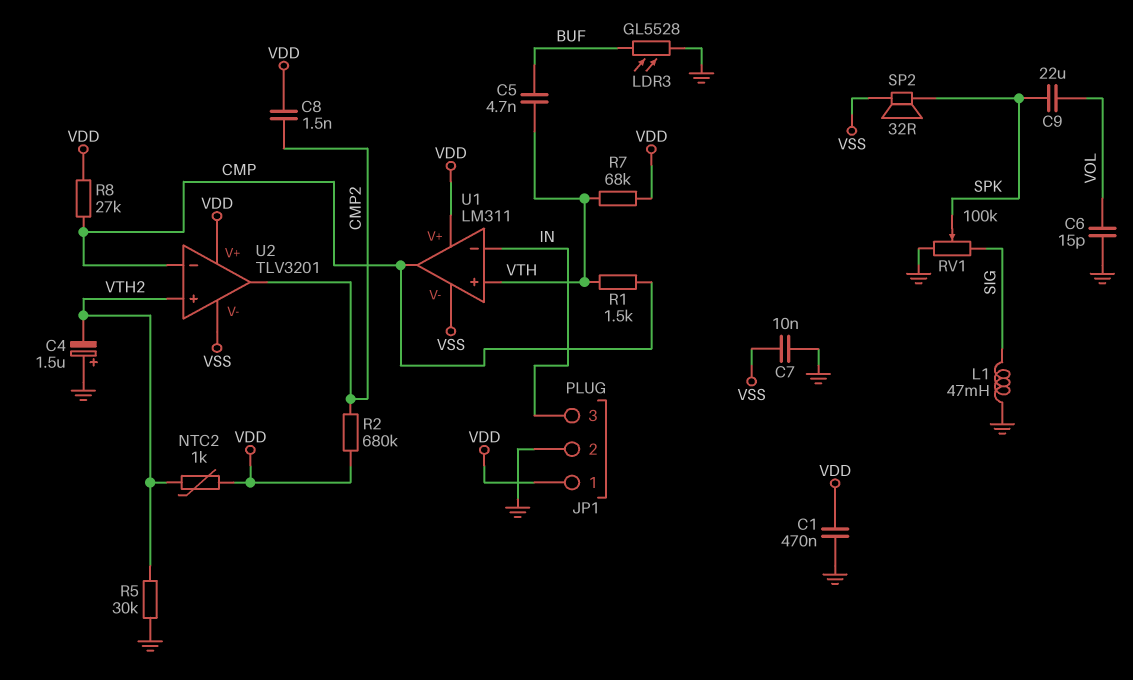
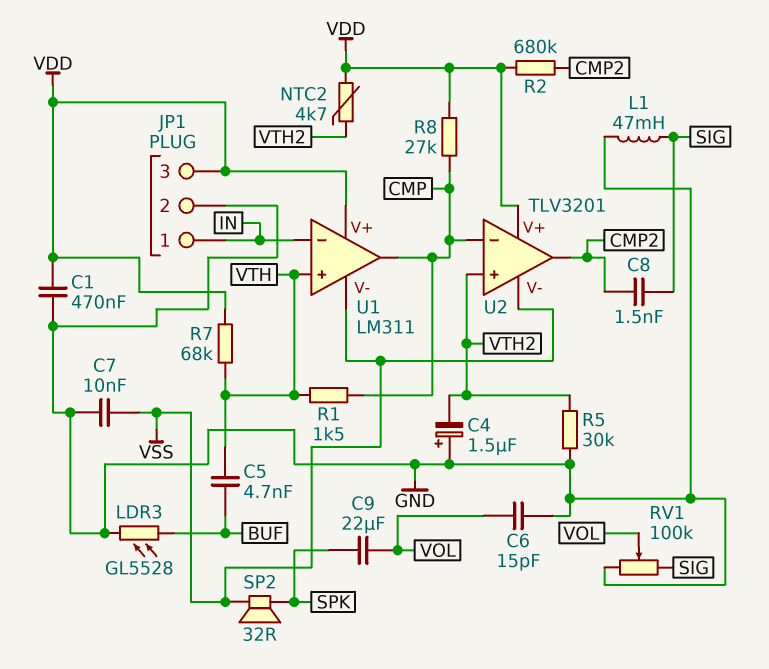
C8: 1.5nF (CMP2, VDD) -> 1.5nF (CMP2, SIG)
JP1 pin 1: VDD -> IN
JP1 pin 3: IN -> VDD
NTC2: 1k (VDD, VTH2) -> 4.7k (VDD, VTH2)
RV1: 100k (GND, SIG, wiper SPK) -> 100k (GND, SIG, wiper VOL)

